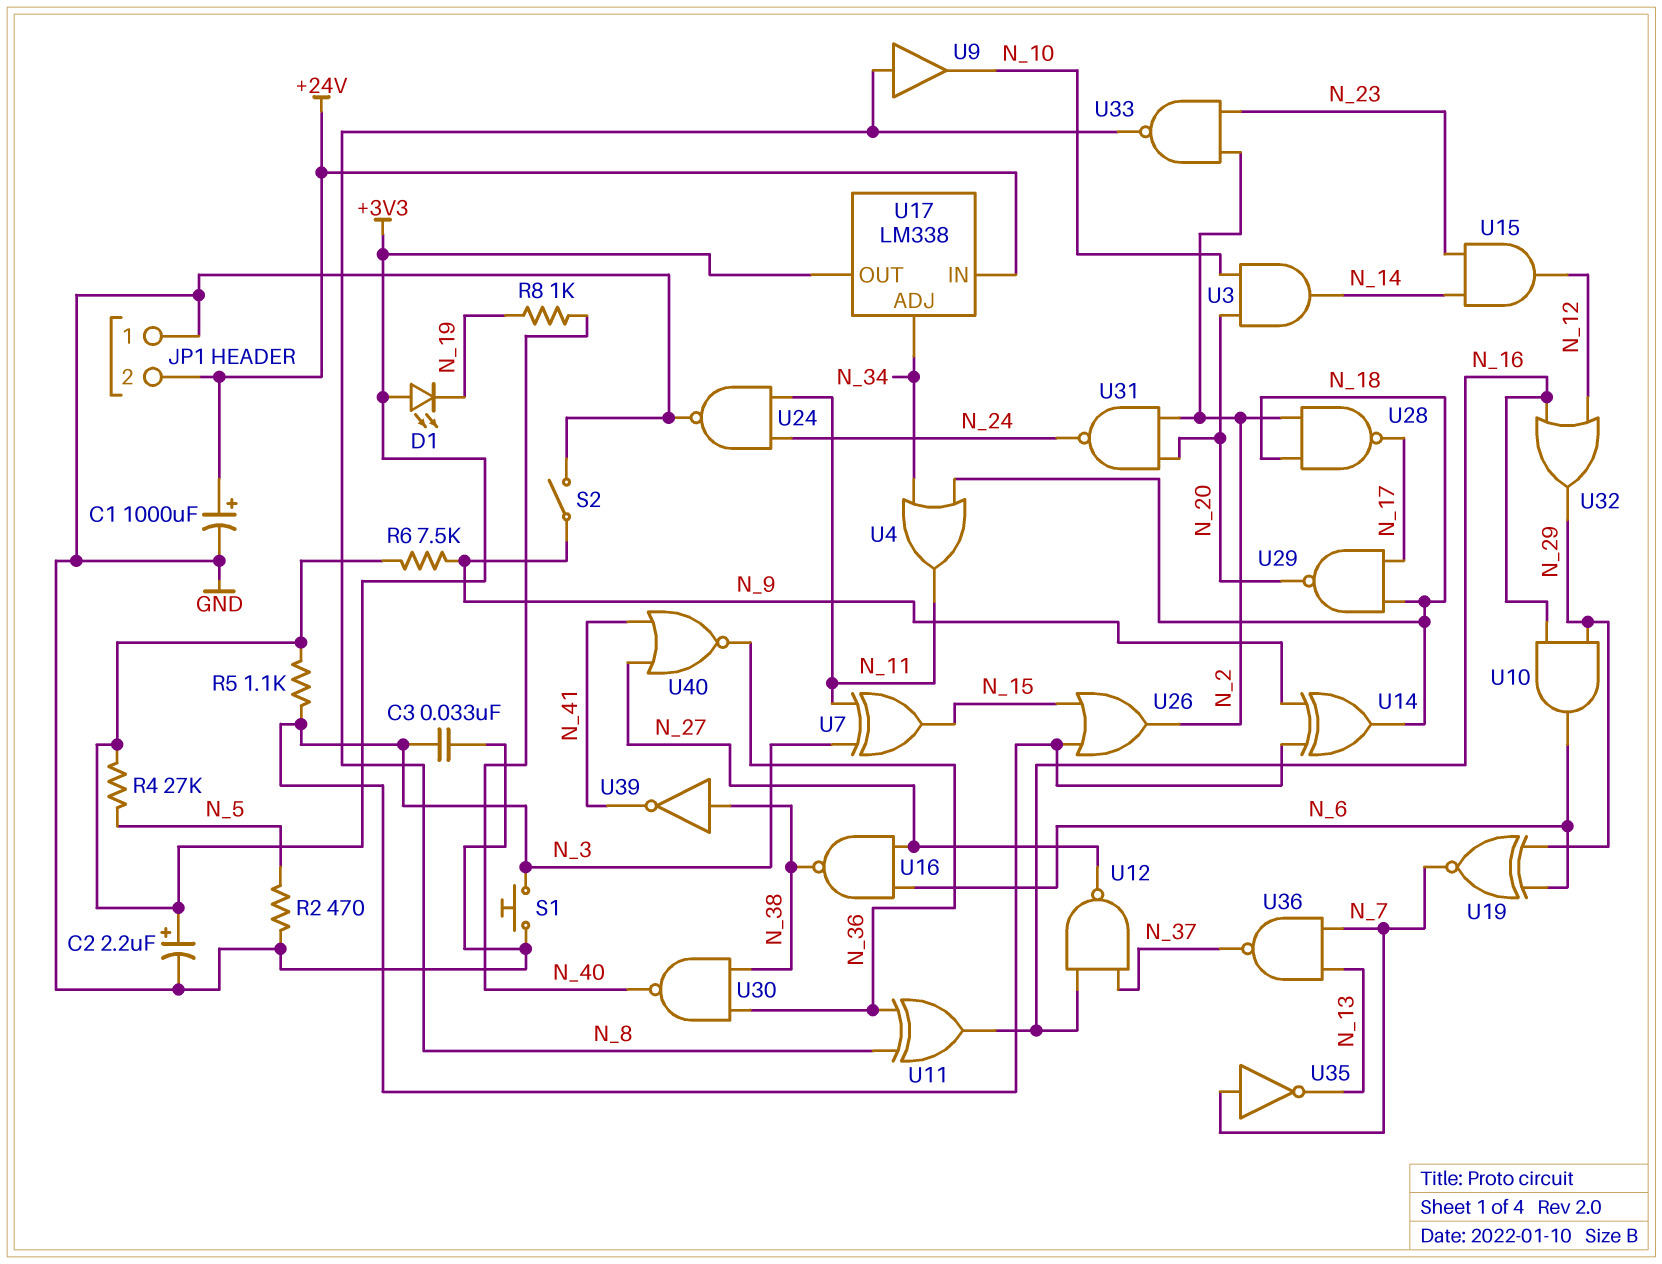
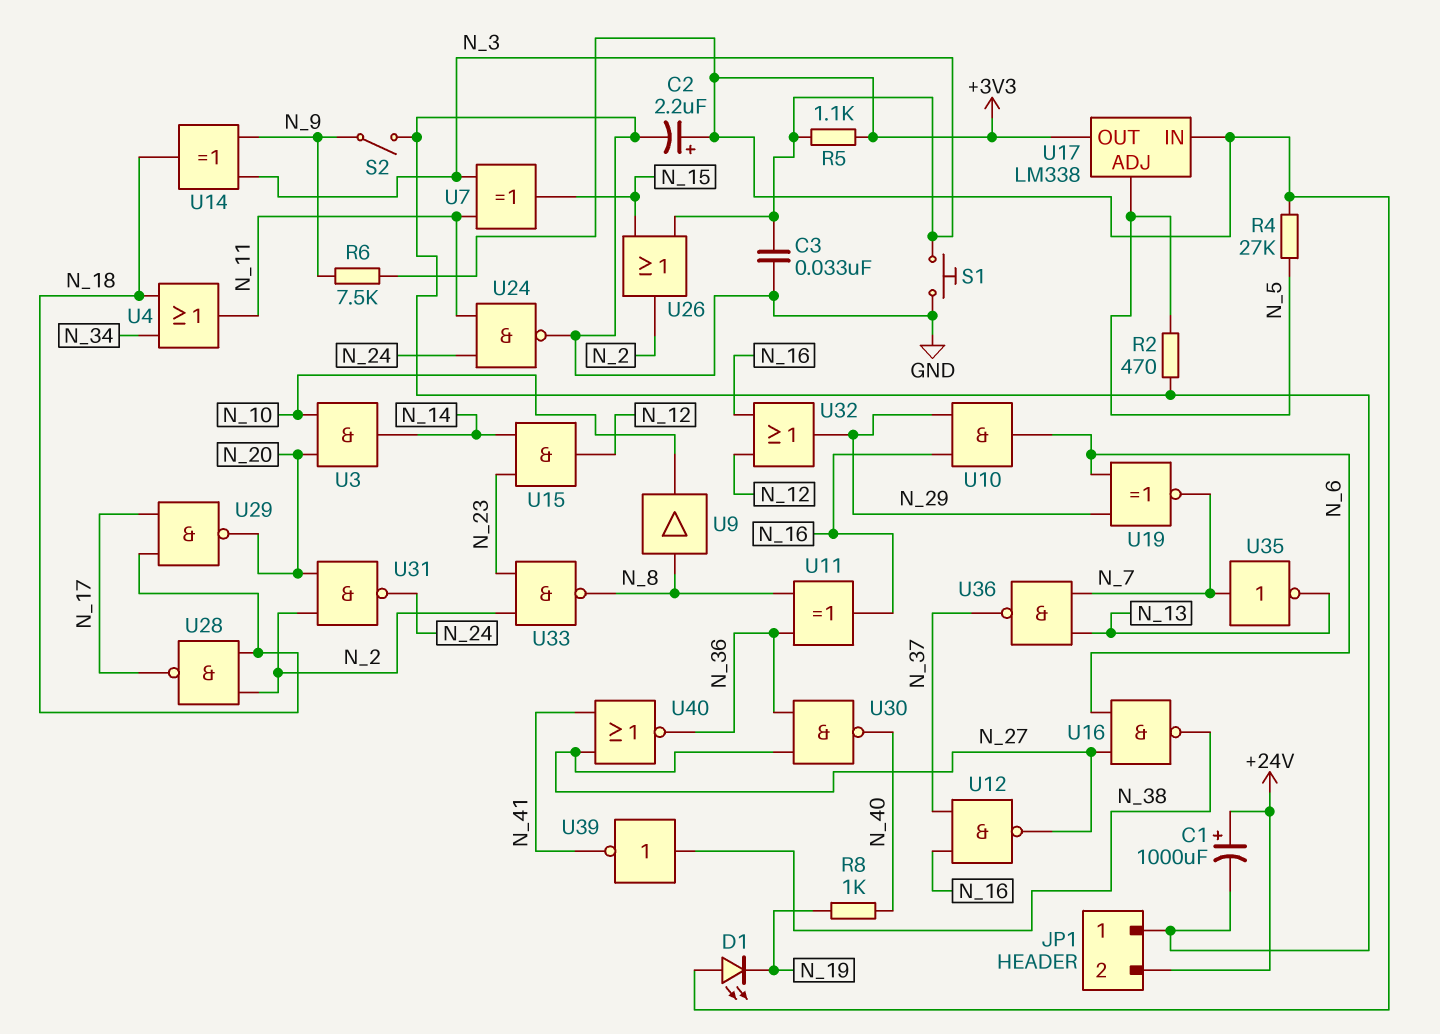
U17 pin ADJ: N_34 -> N_5
U17 pin IN: +24V -> +3V3
U30: NAND (in N_36, in N_38, out N_40) -> NAND (in N_27, in N_36, out N_40)

